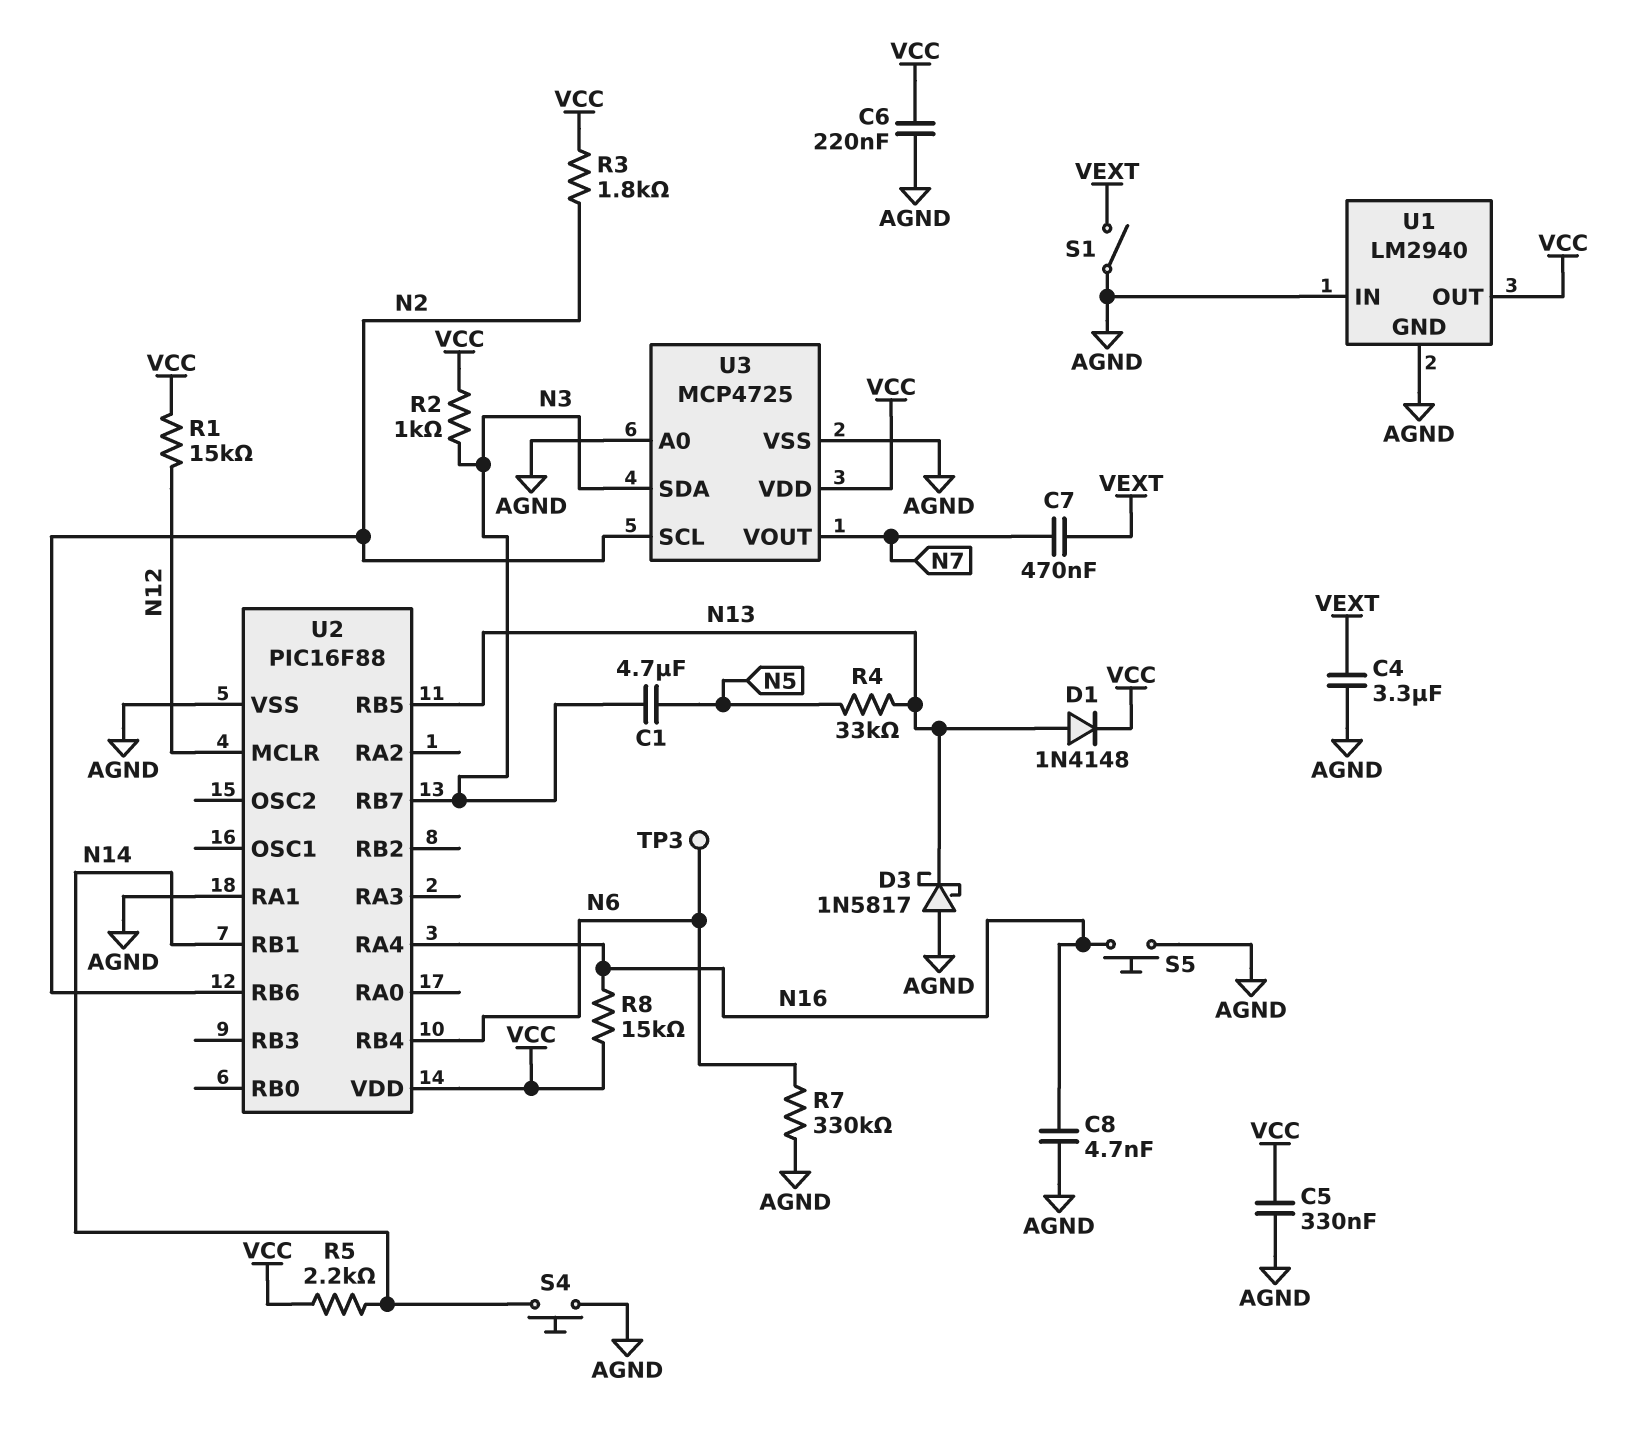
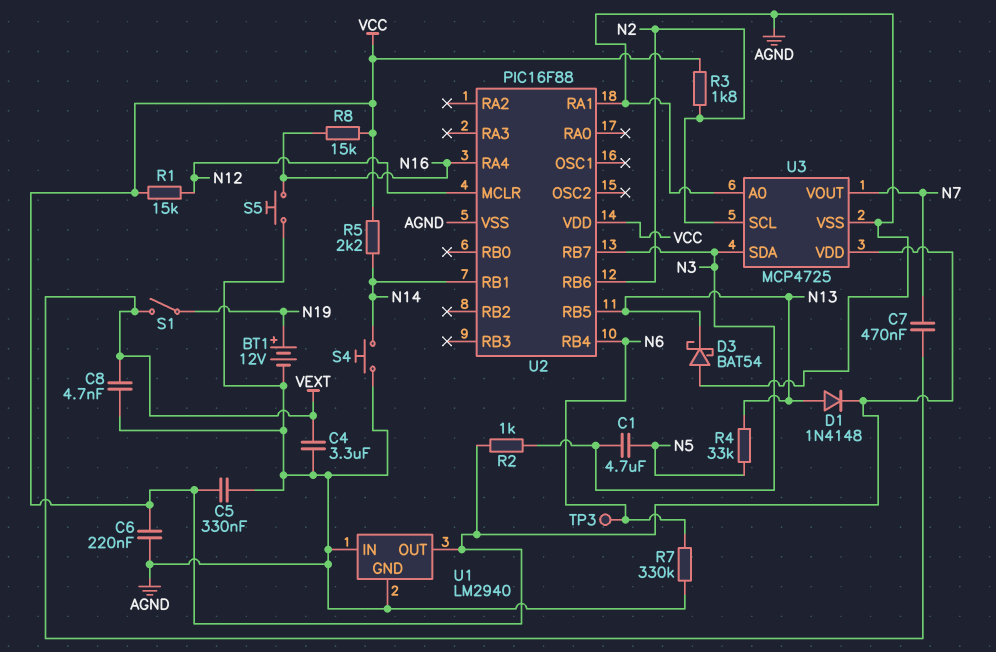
BT1: none -> 12V (plus N19, minus AGND)
C8: 4.7nF (AGND, N16) -> 4.7nF (AGND, VEXT)
D3: schottky 1N5817 (A AGND, K N13) -> schottky BAT54 (A AGND, K N13)
S1: switch (AGND, VEXT) -> switch (N19, VEXT)

